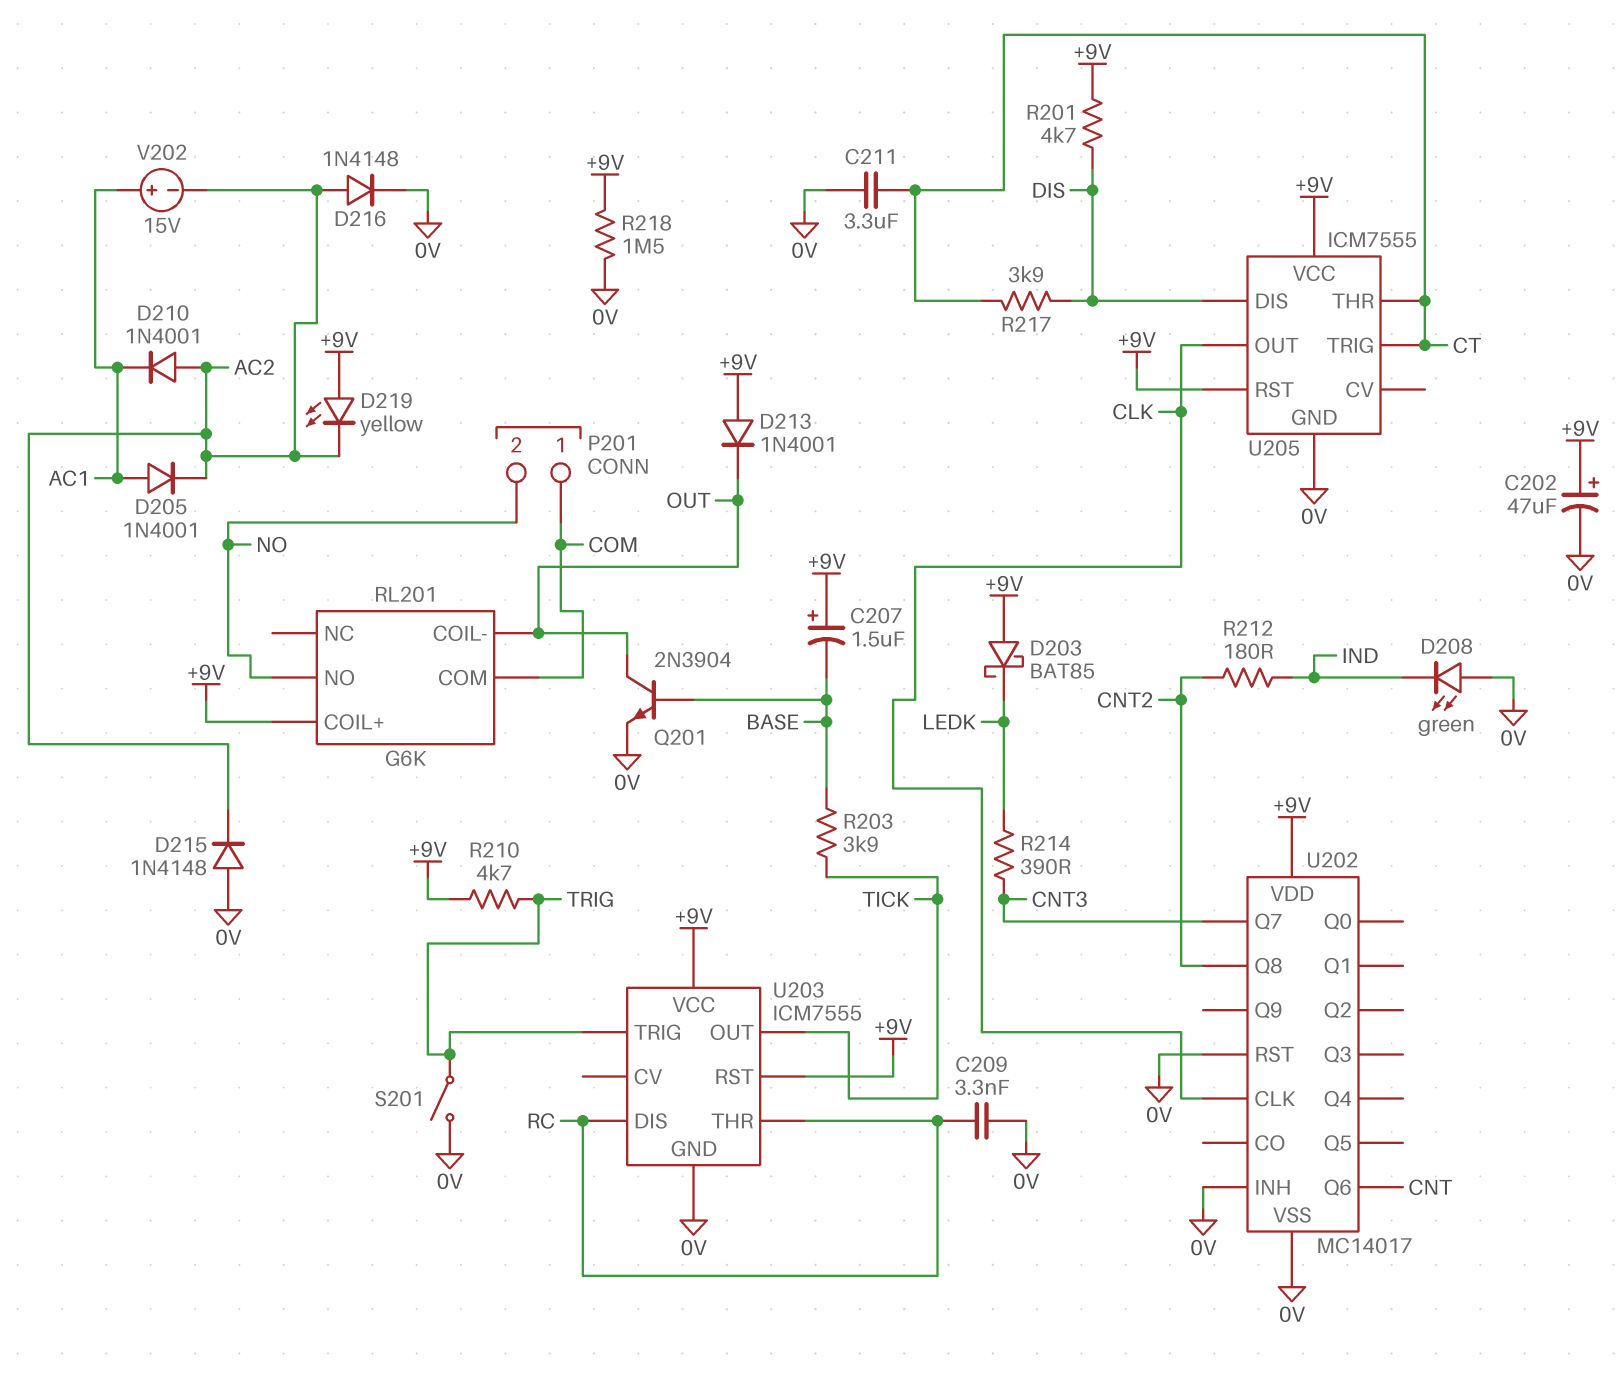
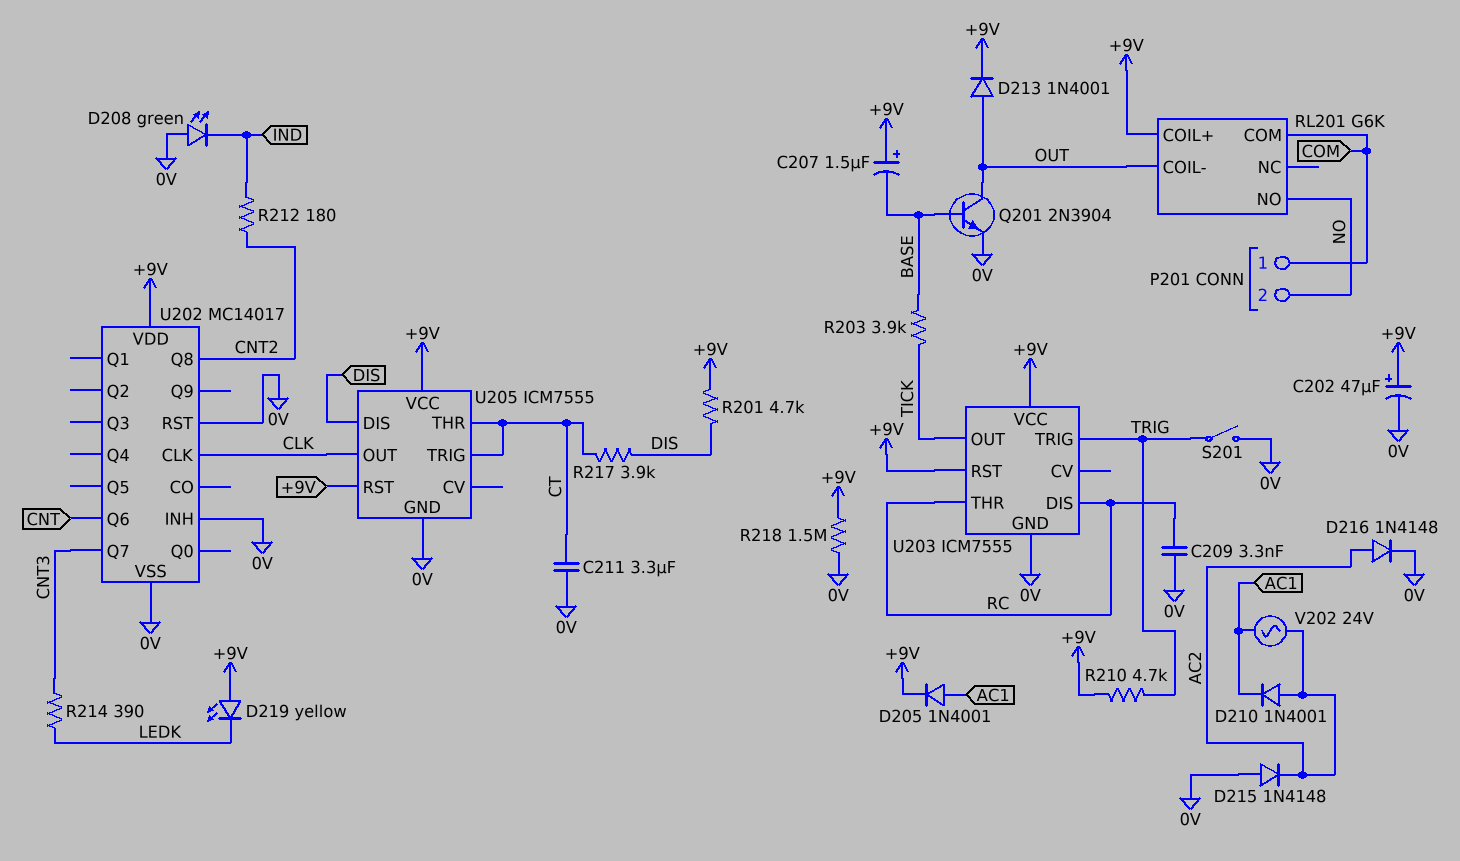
D203: schottky BAT85 (A +9V, K LEDK) -> none
D205: diode 1N4001 (A AC1, K AC2) -> diode 1N4001 (A AC1, K +9V)
D213: diode 1N4001 (A +9V, K OUT) -> diode 1N4001 (A OUT, K +9V)
D219: LED yellow (A +9V, K AC2) -> LED yellow (A +9V, K LEDK)
V202: 15V (plus AC1, minus AC2) -> AC 24V (AC1, AC2)

